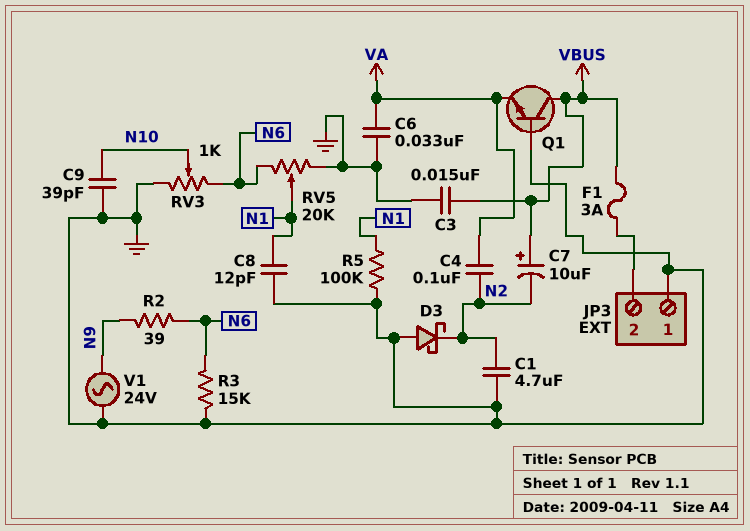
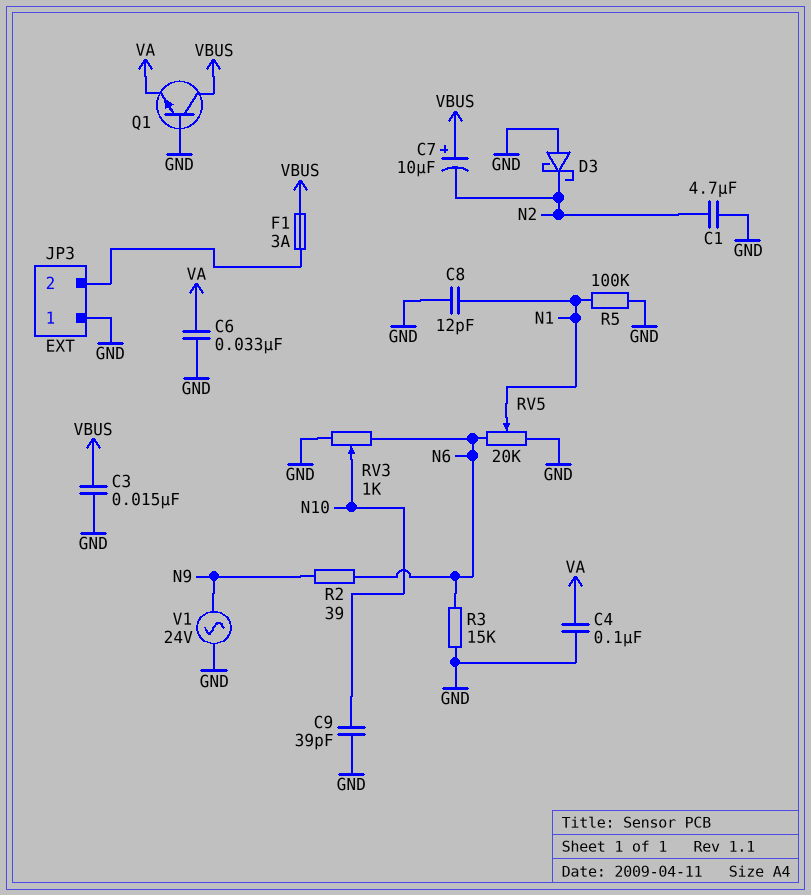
C4: 100nF (N2, VA) -> 100nF (GND, VA)

